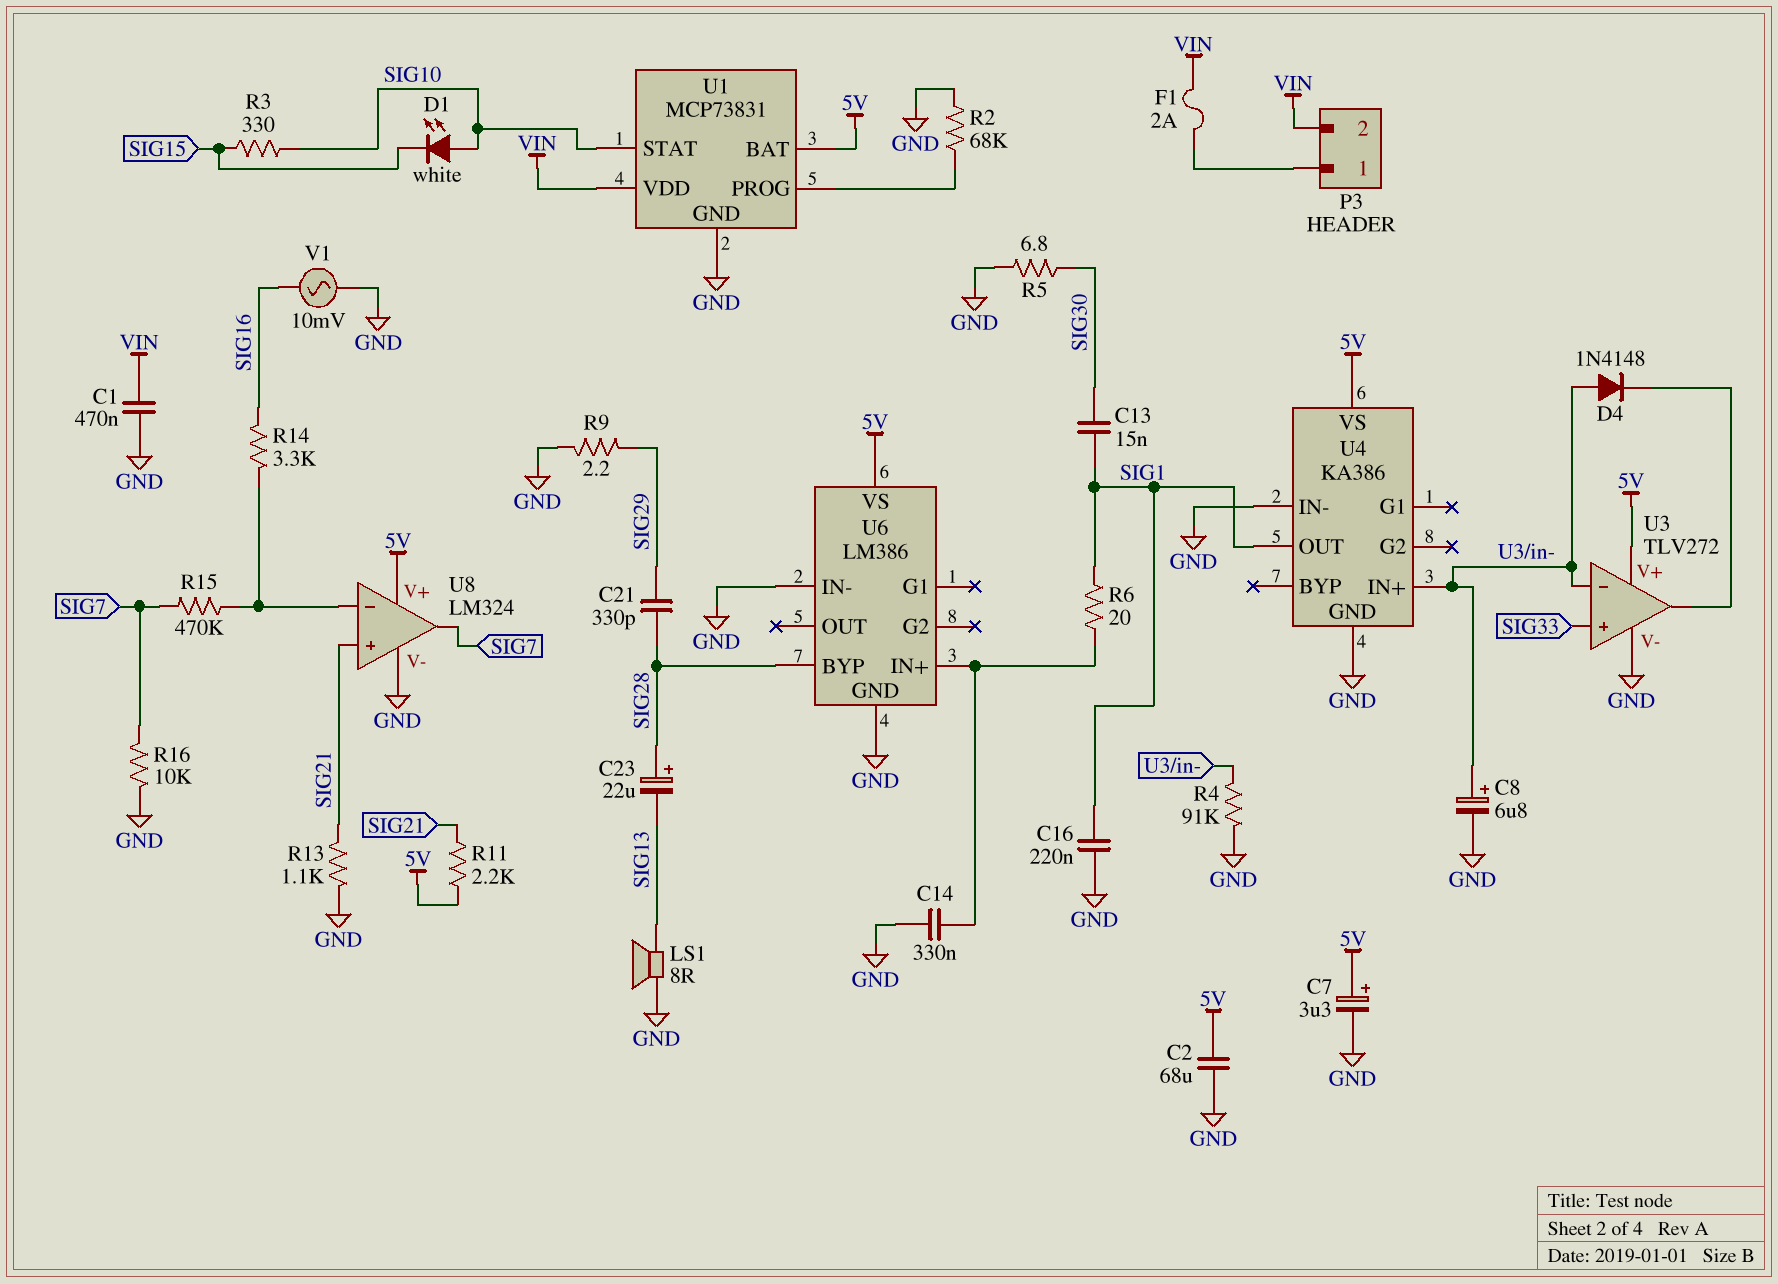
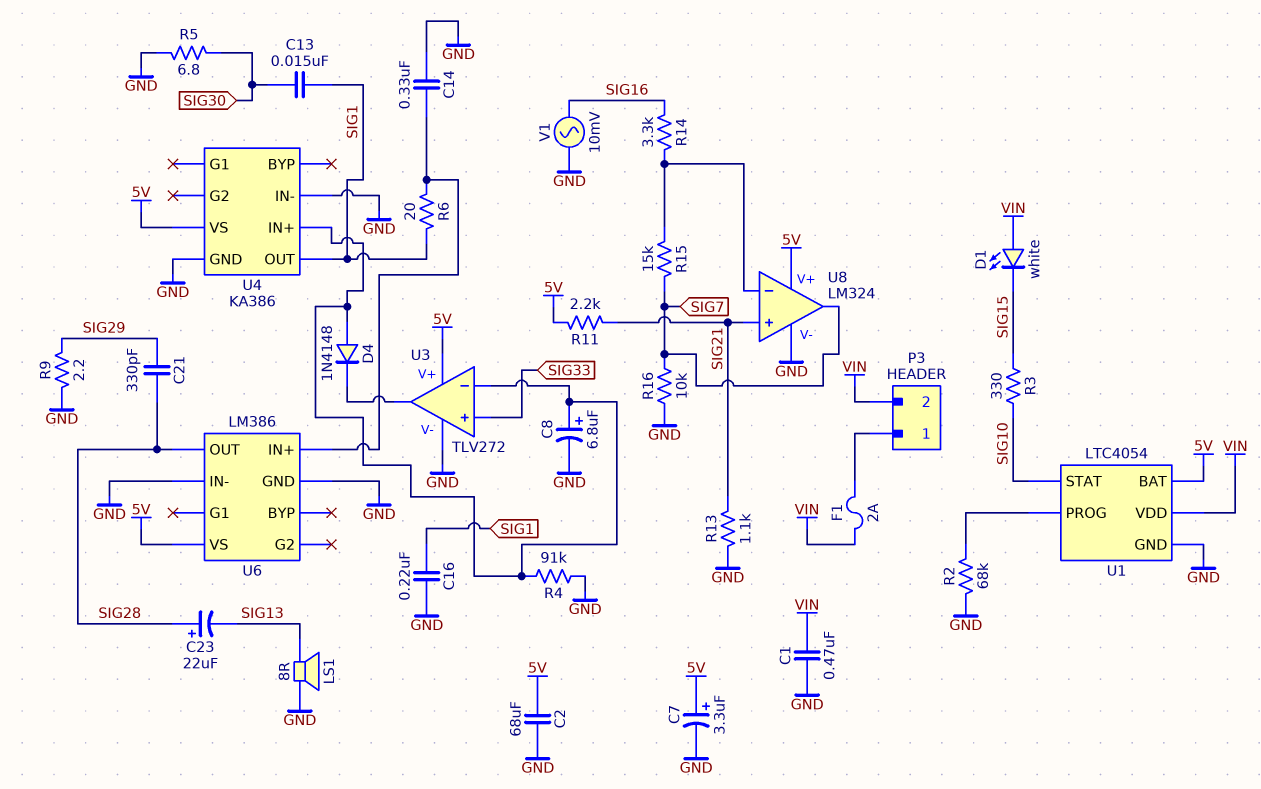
D1: LED white (A SIG10, K SIG15) -> LED white (A VIN, K SIG15)
R15: 470k (SIG7, U8/in-) -> 15k (SIG7, U8/in-)
U1: MCP73831 -> LTC4054
U6 pin BYP: SIG28 -> none
U6 pin OUT: none -> SIG28

